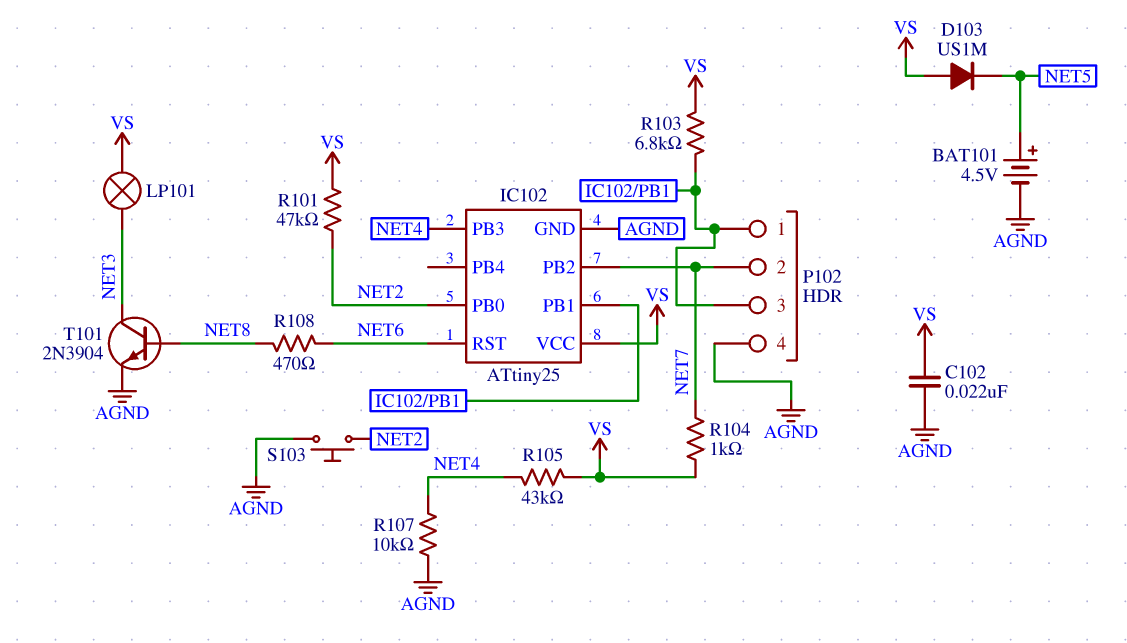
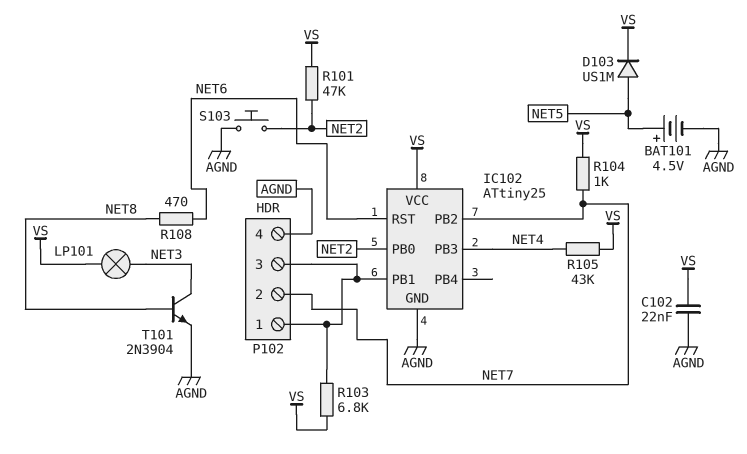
D103: diode US1M (A VS, K NET5) -> diode US1M (A NET5, K VS)
R107: 10k (AGND, NET4) -> none

